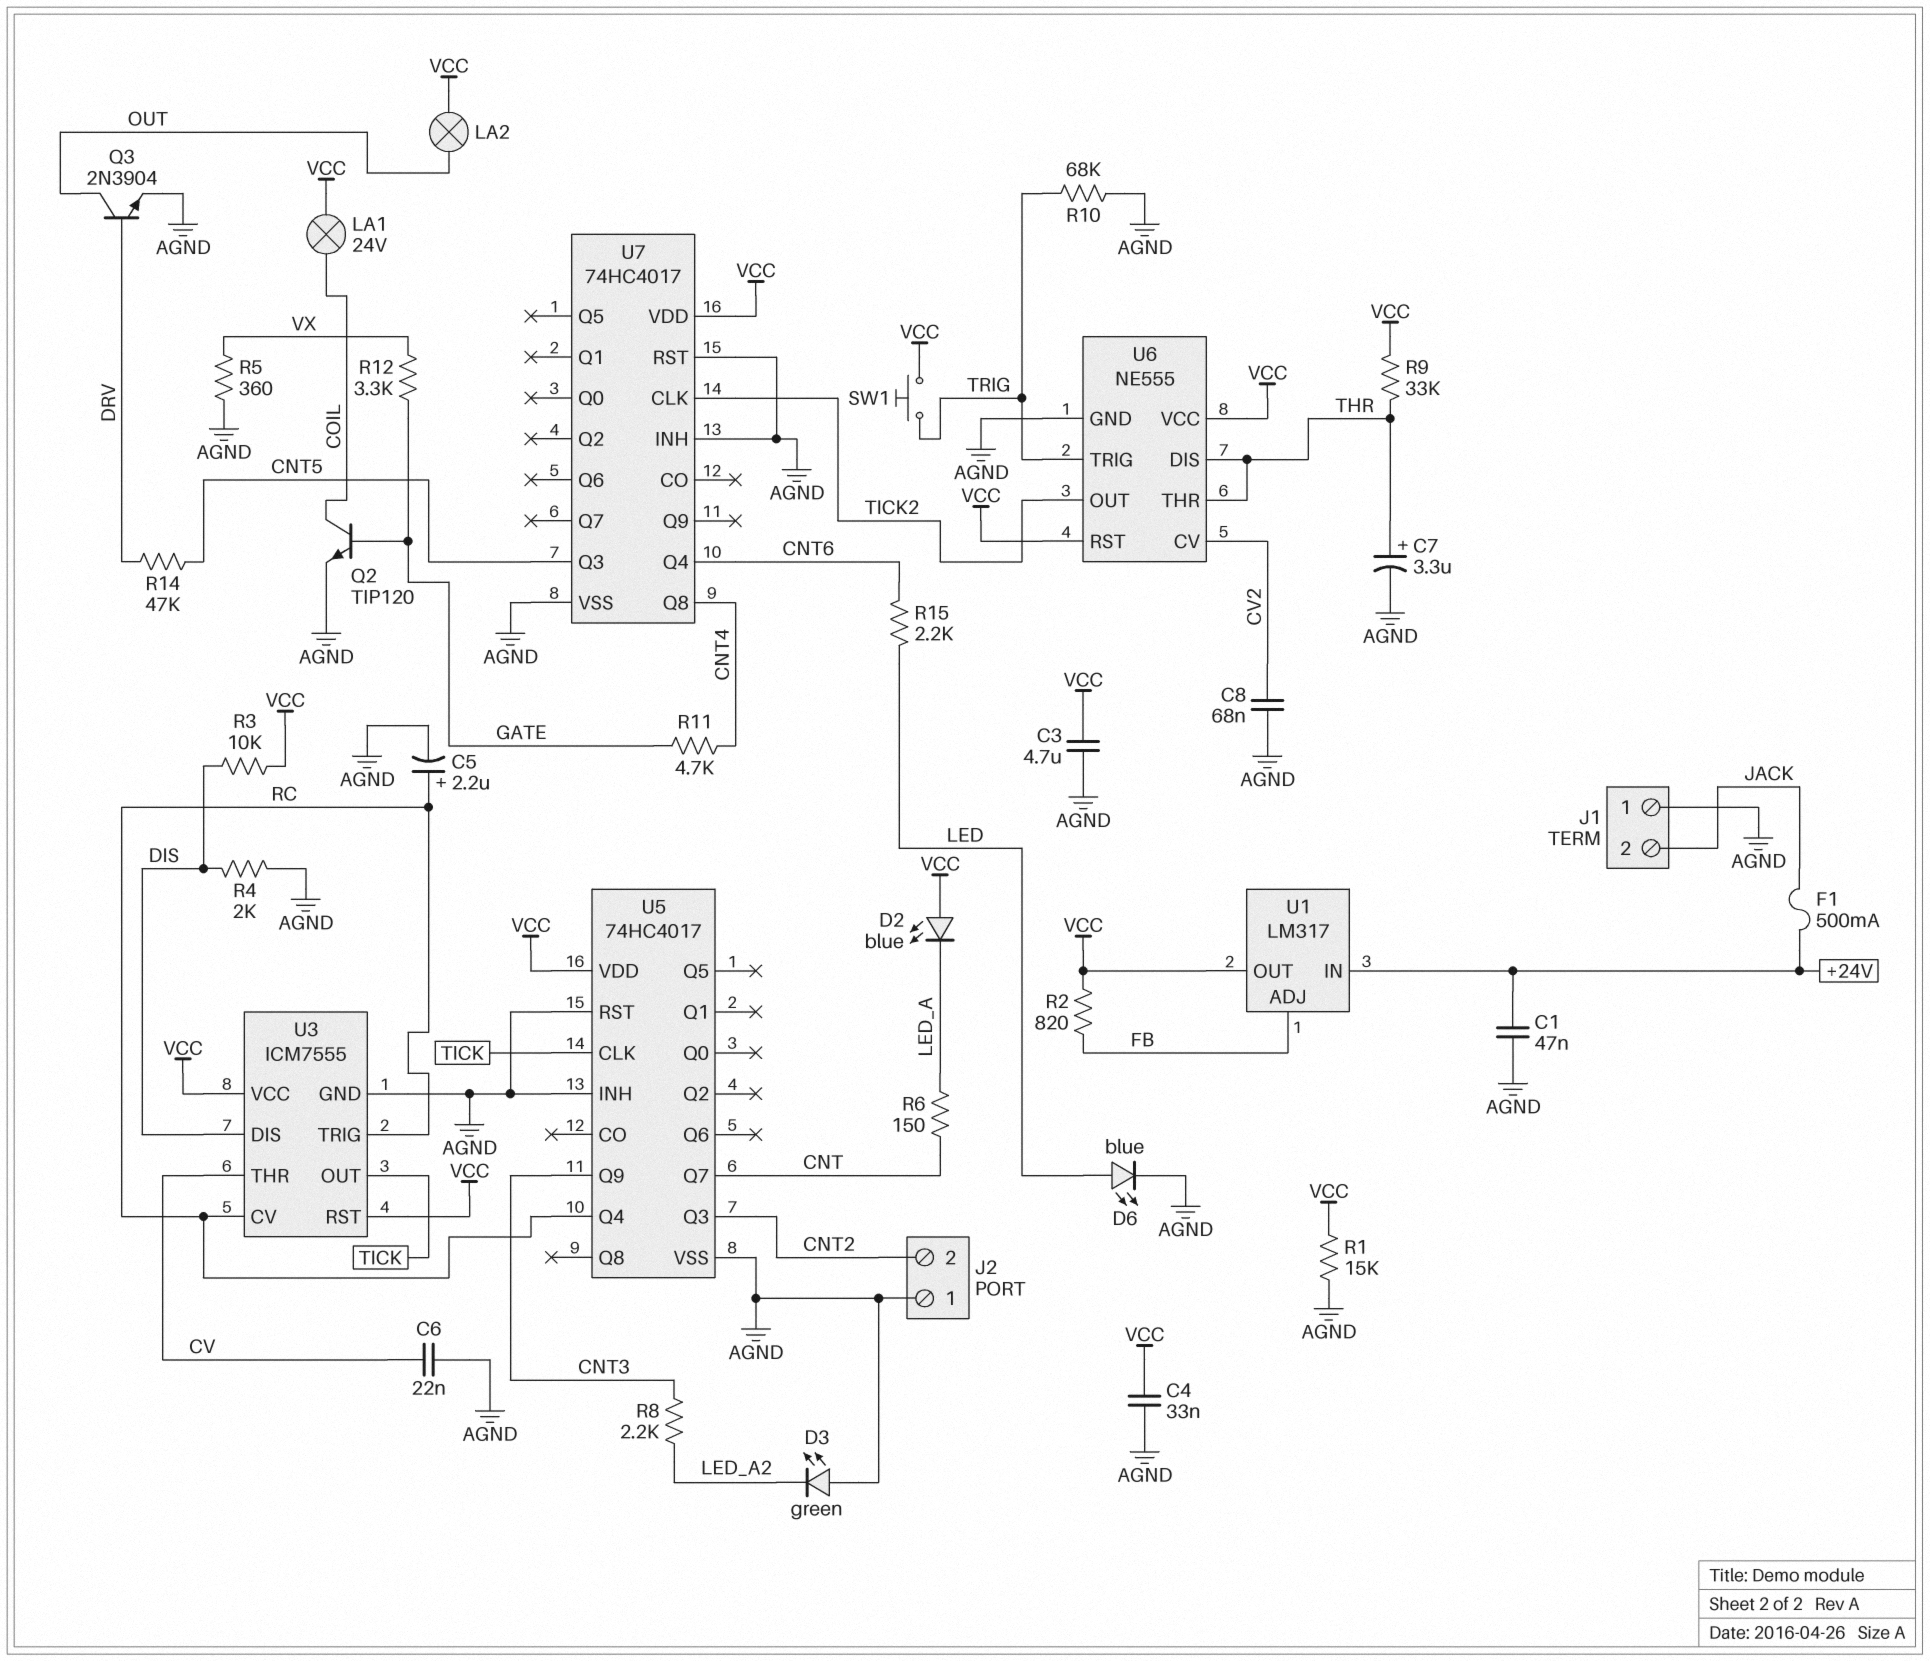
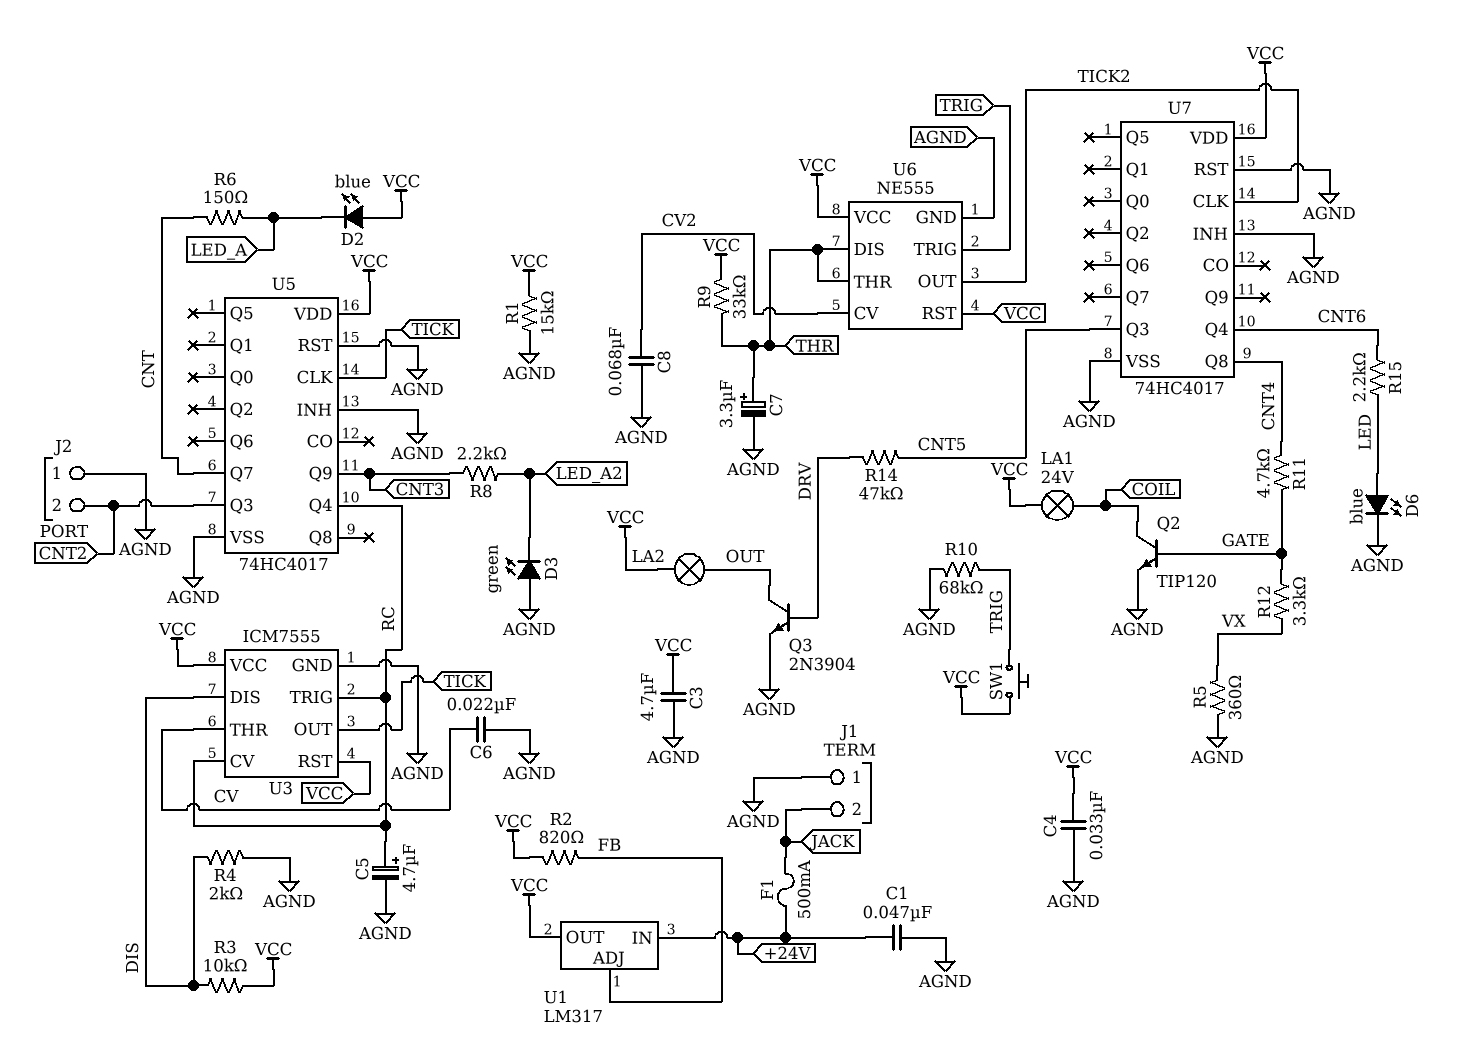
C5: 2.2uF (plus RC, minus AGND) -> 4.7uF (plus RC, minus AGND)

